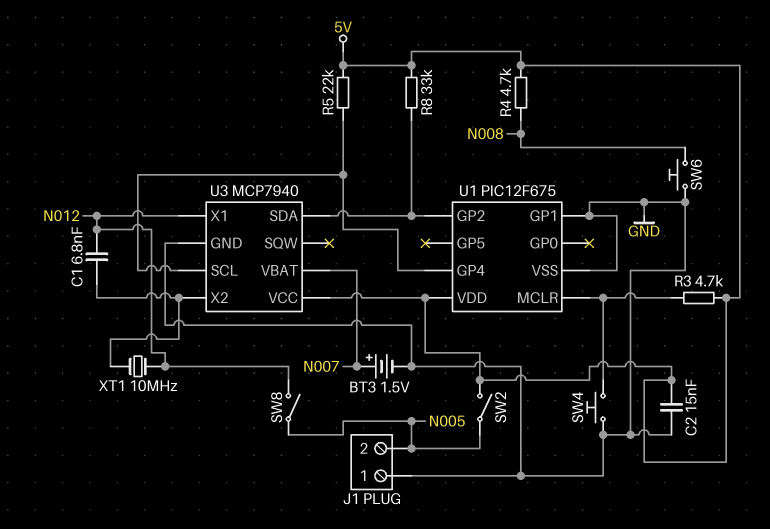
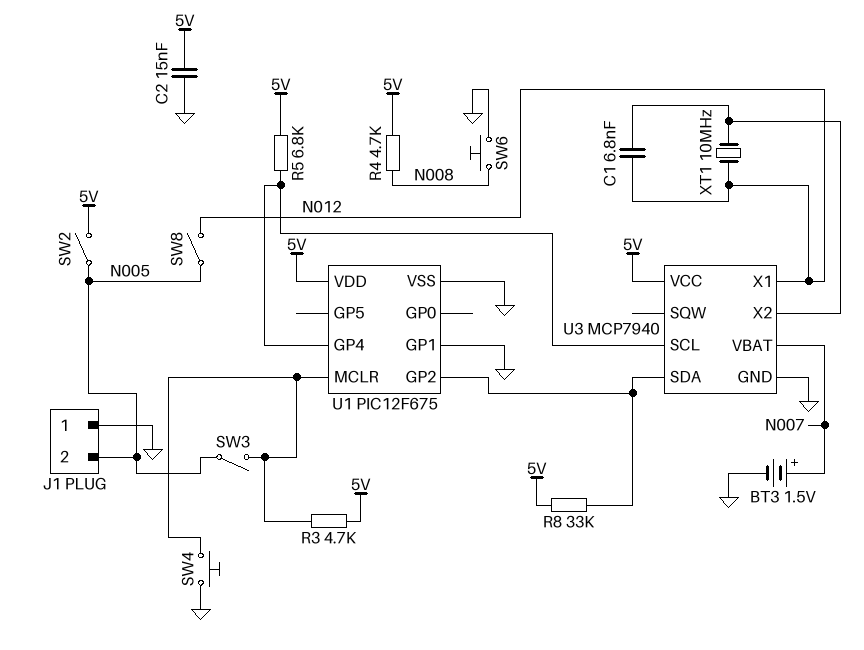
R5: 22k (5V, U1/GP4) -> 6.8k (5V, U1/GP4)
SW3: none -> switch (N005, U1/MCLR)

